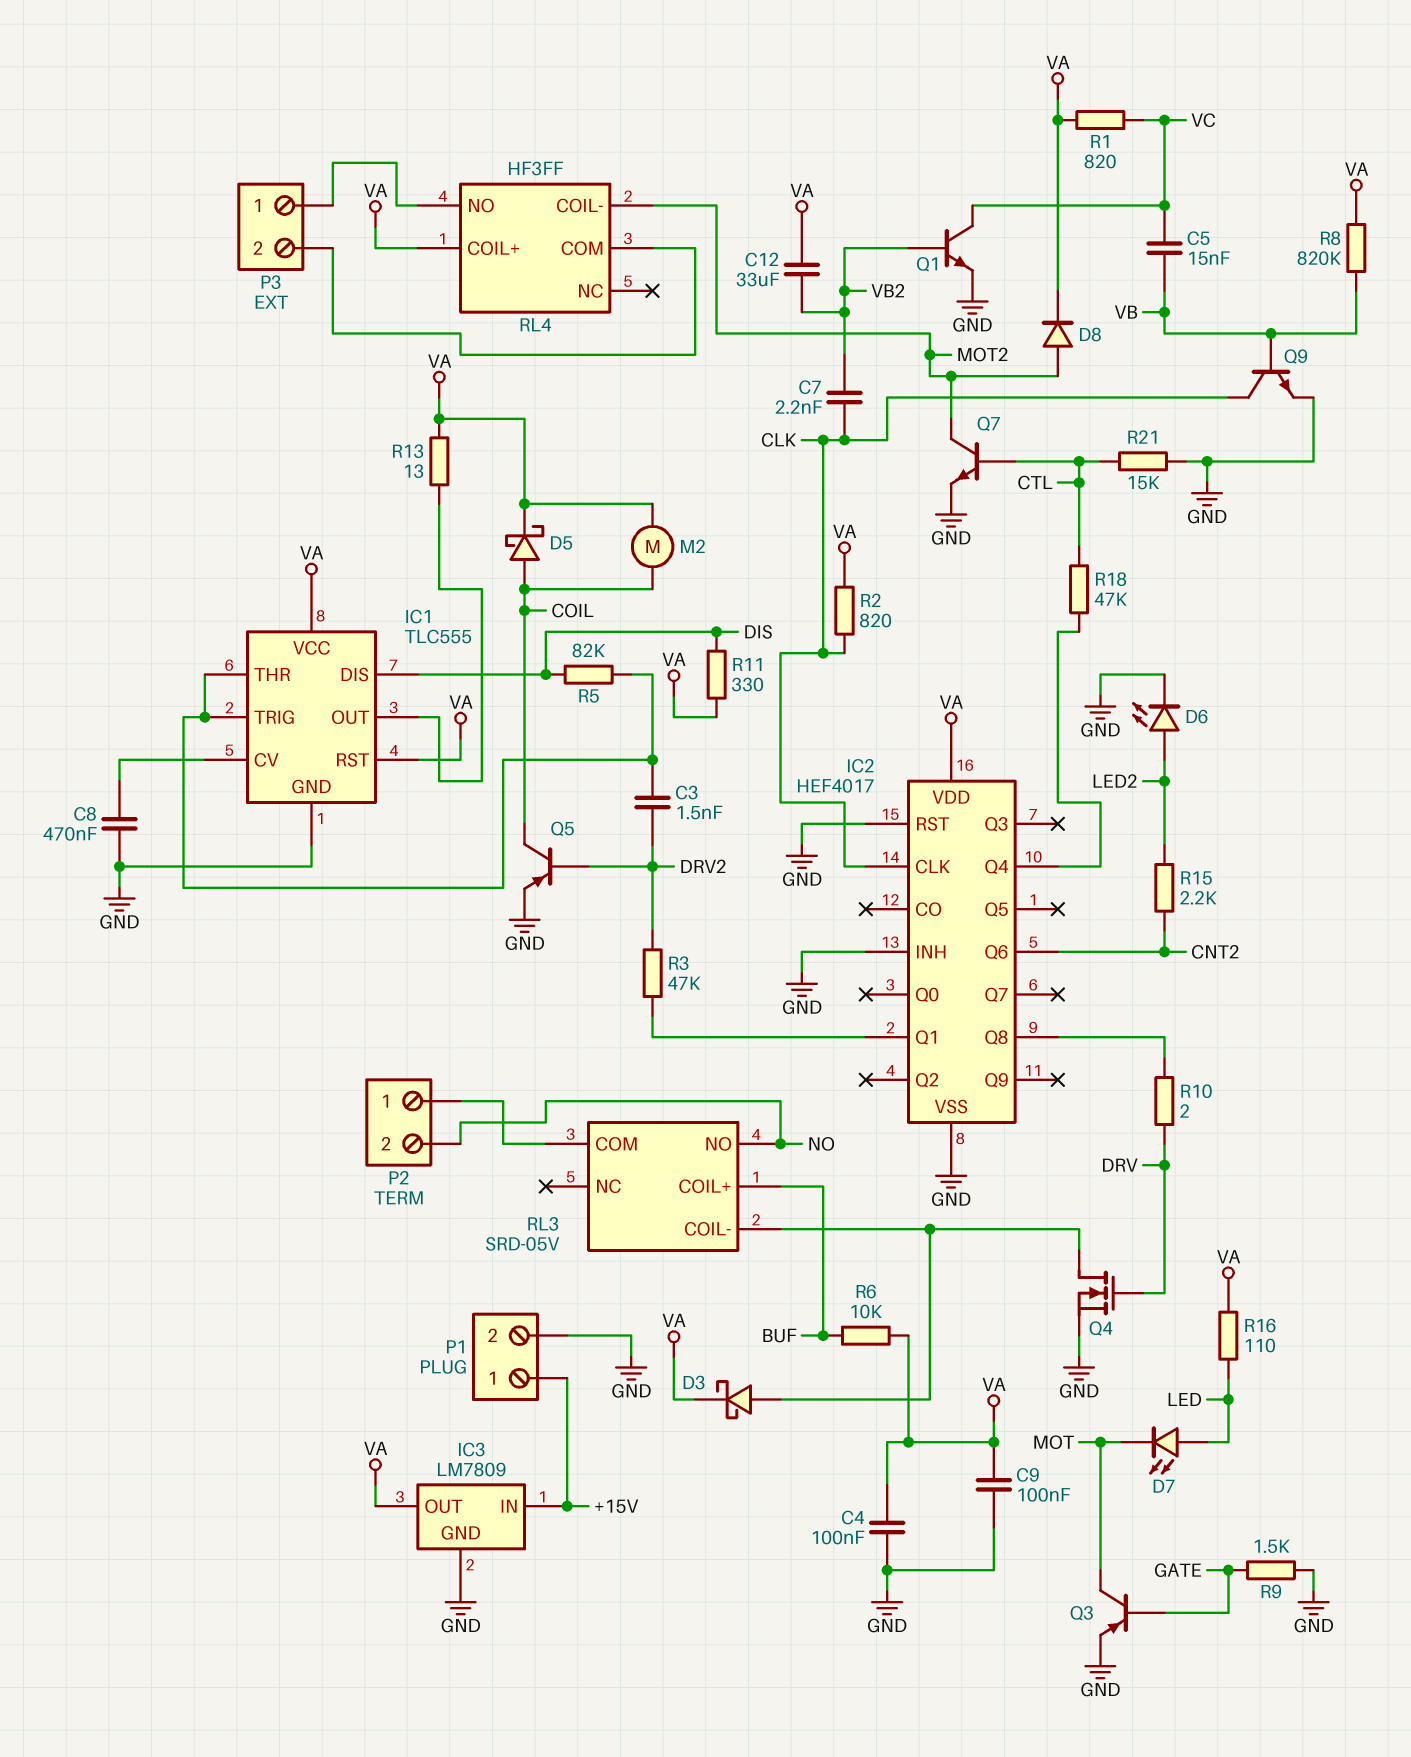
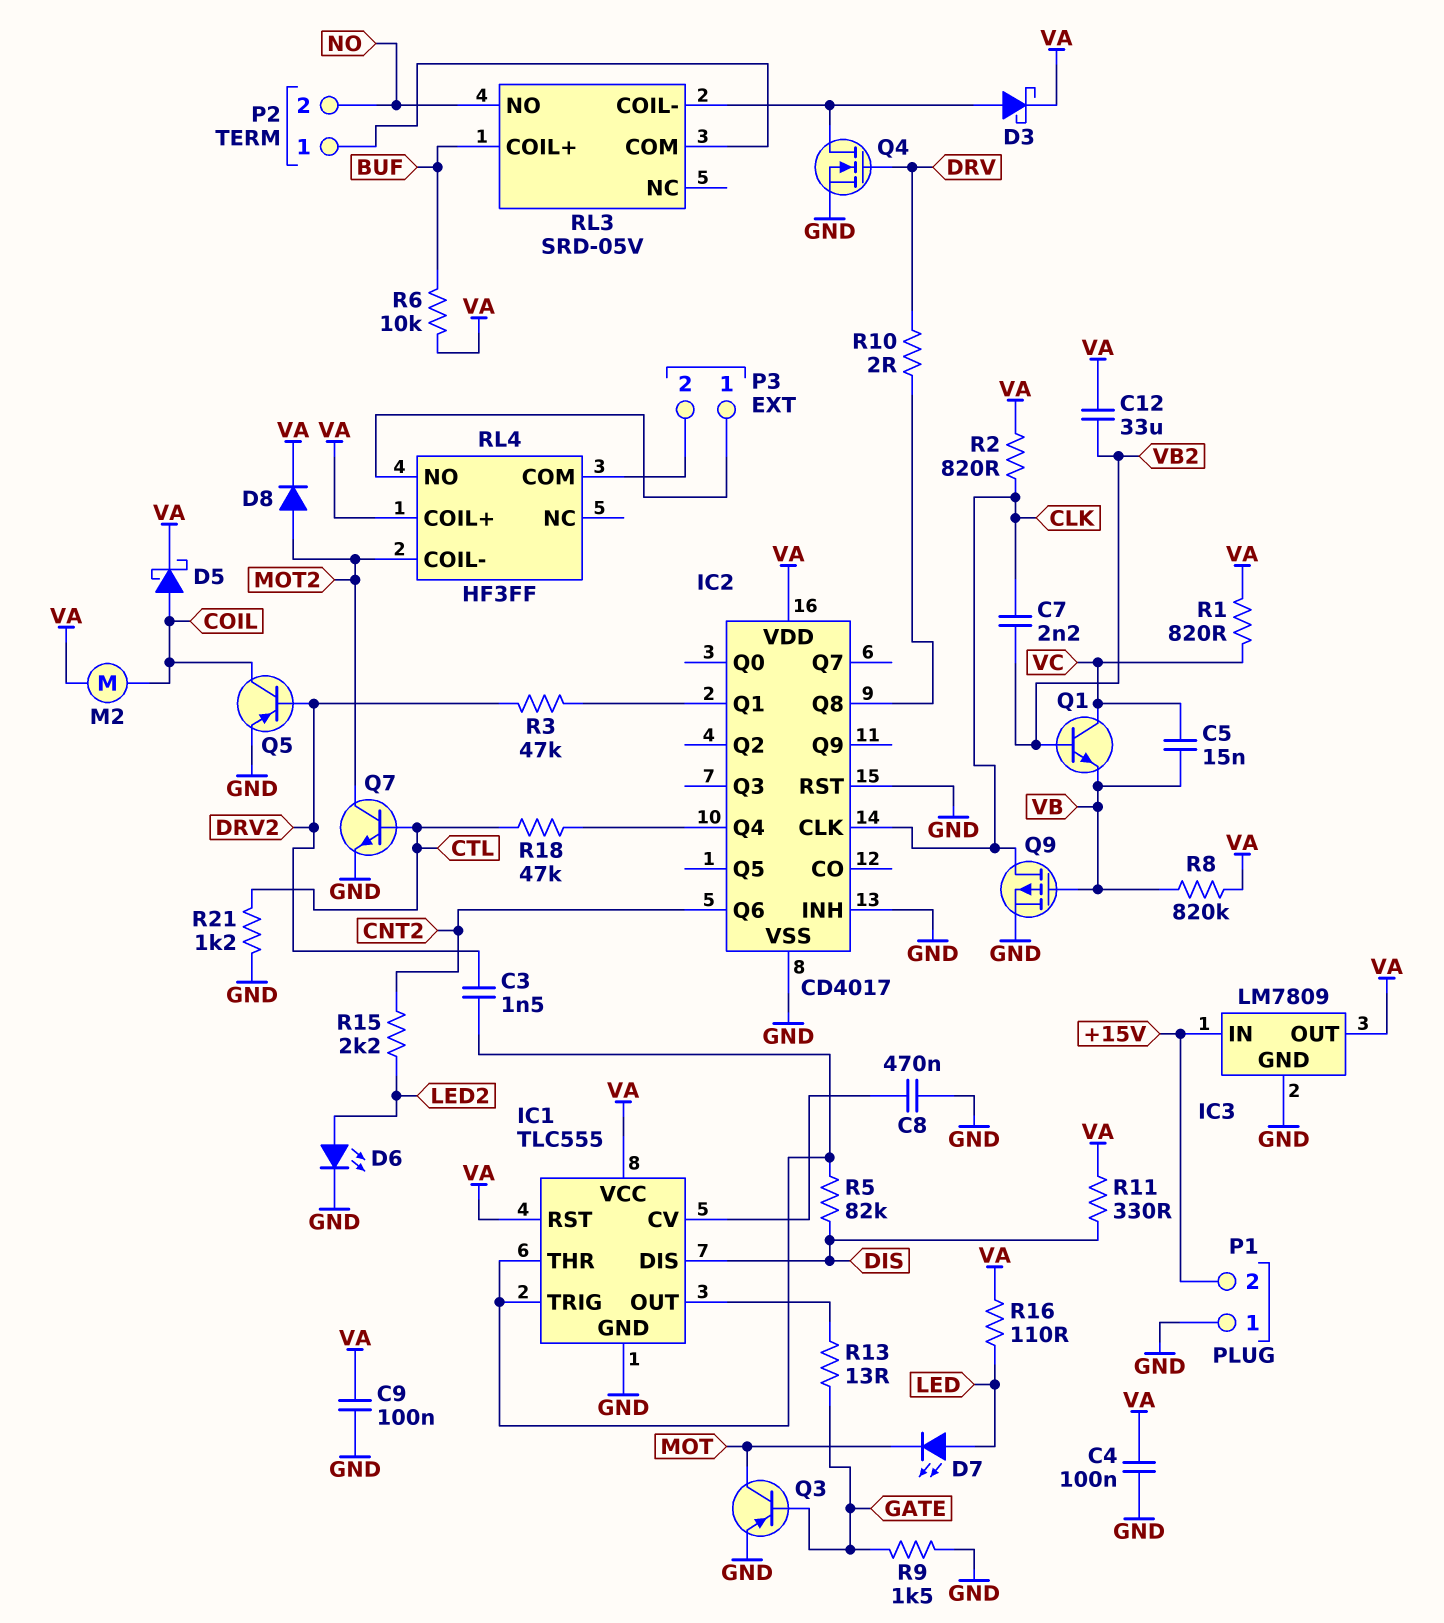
IC2: HEF4017 -> CD4017
P1 pin 1: +15V -> GND
P1 pin 2: GND -> +15V
Q1: NPN (B VB2, C VC, E GND) -> NPN (B VB2, C VC, E VB)
Q9: NPN (B VB, C CLK, E GND) -> PMOS (G VB, D CLK, S GND)
R13: 13 (IC1/OUT, VA) -> 13 (GATE, IC1/OUT)
R21: 15k (CTL, GND) -> 1.2k (CTL, GND)

